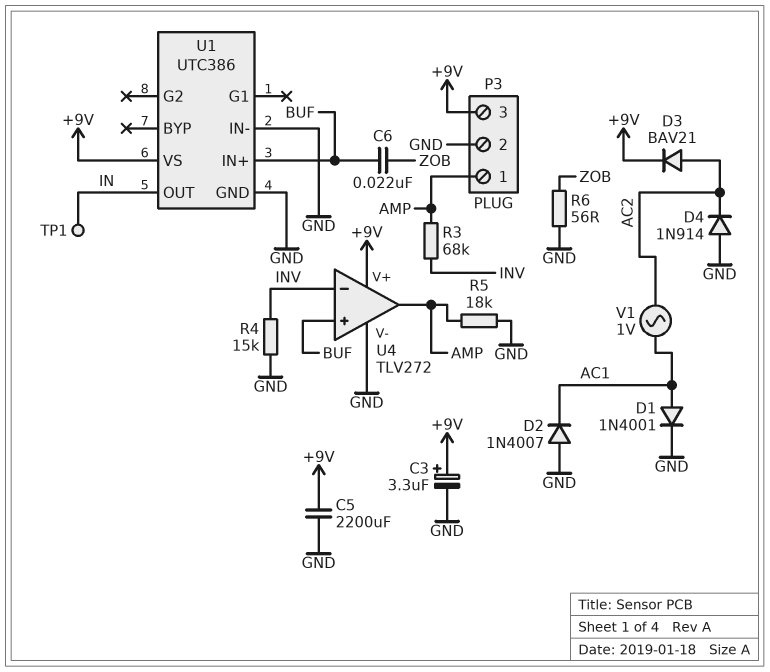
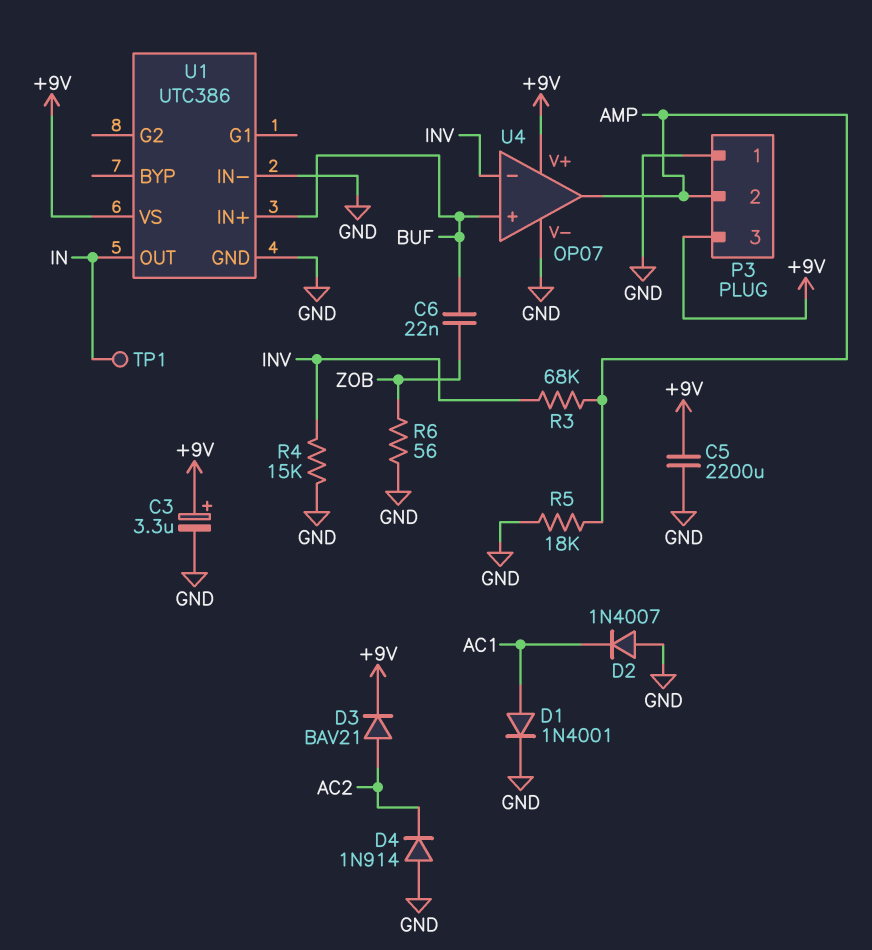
P3 pin 1: AMP -> GND
P3 pin 2: GND -> AMP
U4: TLV272 -> OP07
V1: AC 1V (AC1, AC2) -> none

